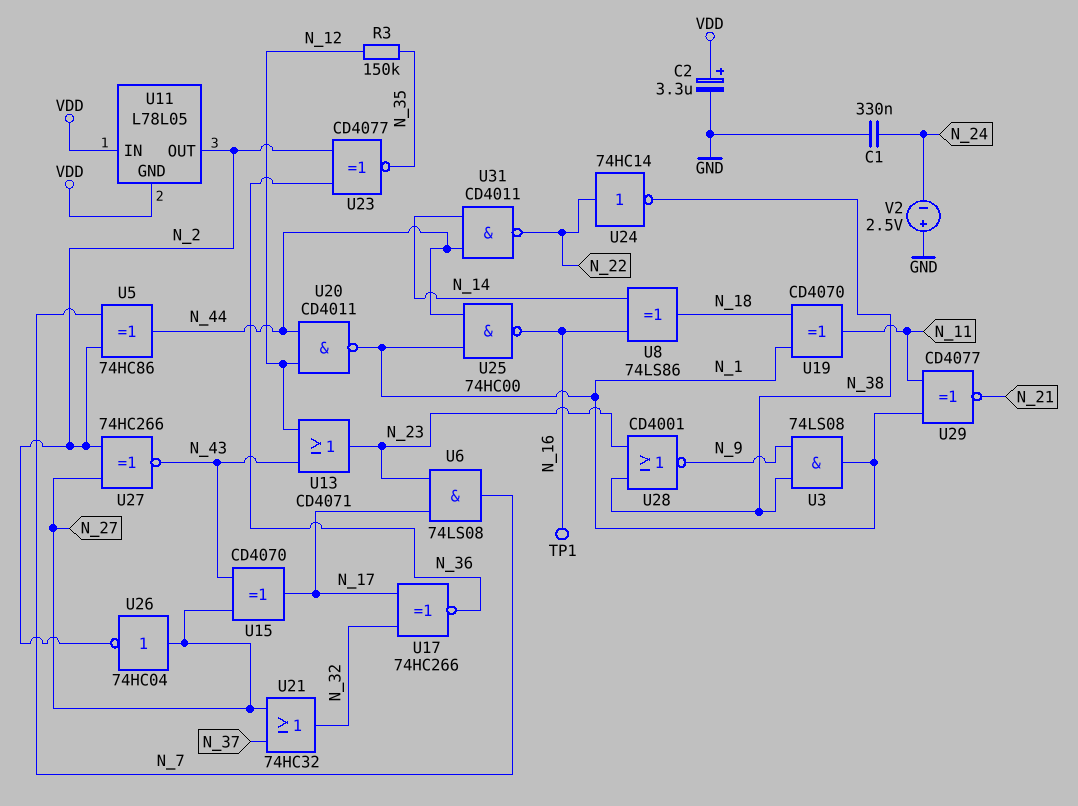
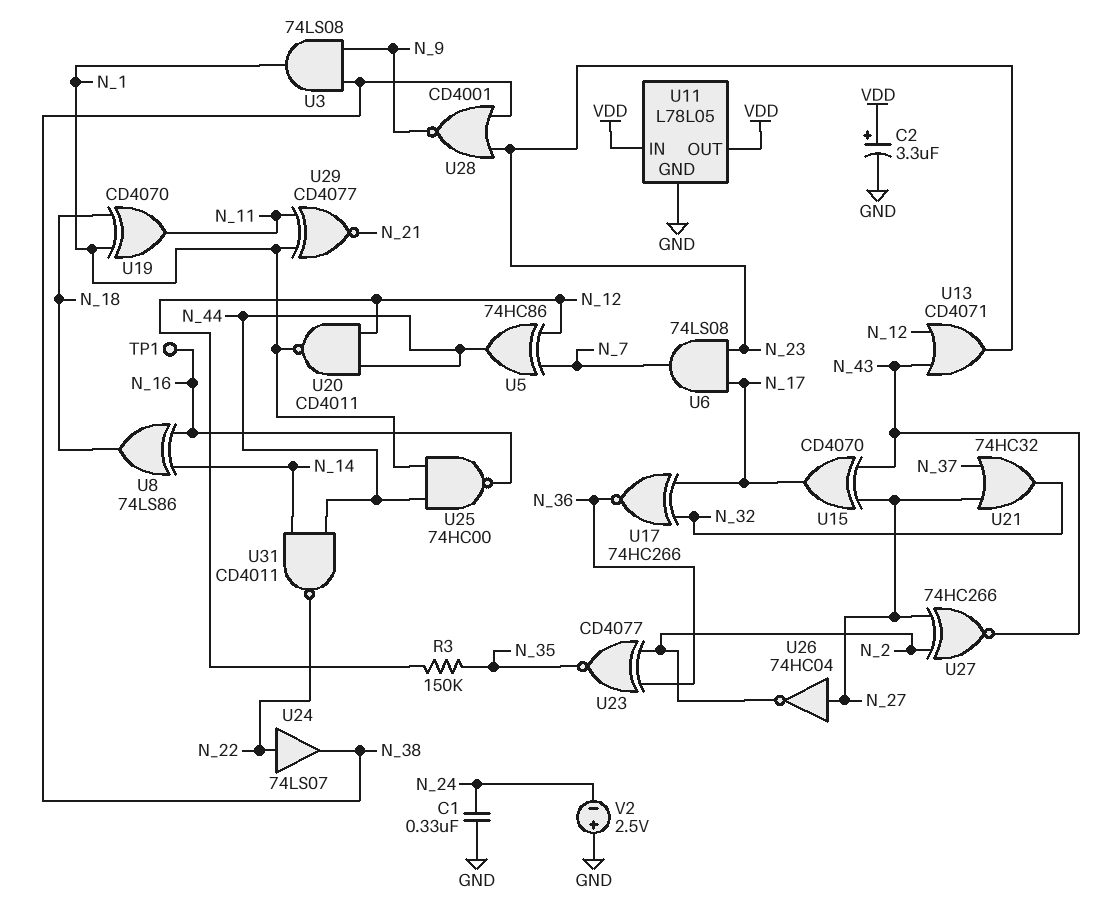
U5: XOR 74HC86 (in N_2, in N_7, out N_44) -> XOR 74HC86 (in N_7, in N_12, out N_44)
U11 pin GND: VDD -> GND
U11 pin OUT: N_2 -> VDD
U24: NOT 74HC14 (in N_22, out N_38) -> buffer 74LS07 (in N_22, out N_38)

